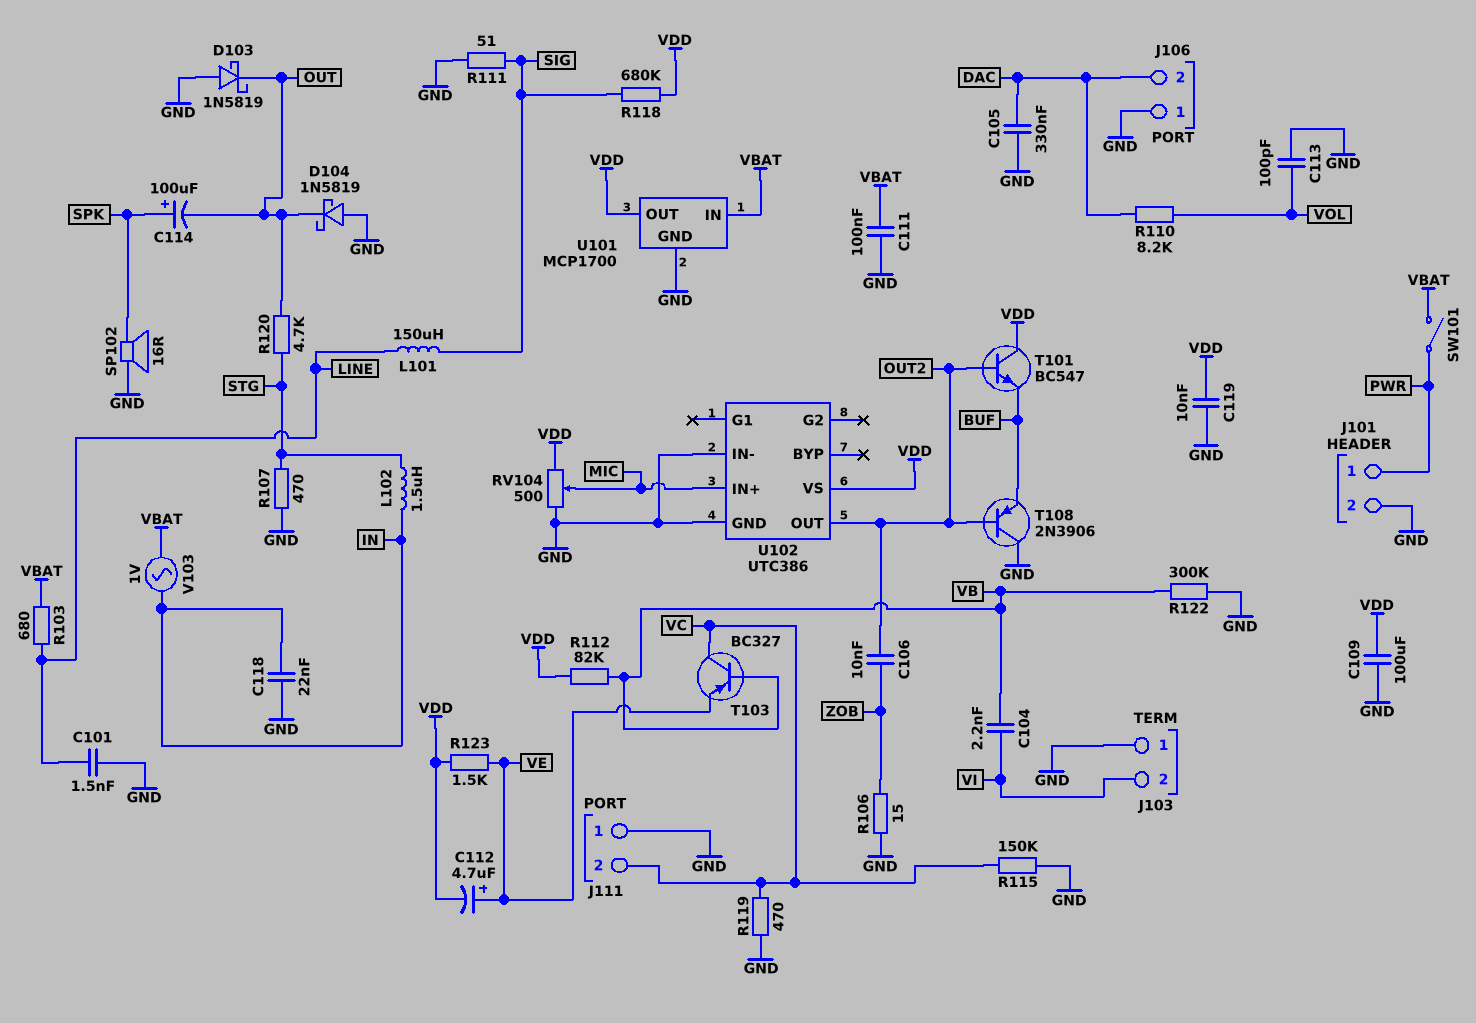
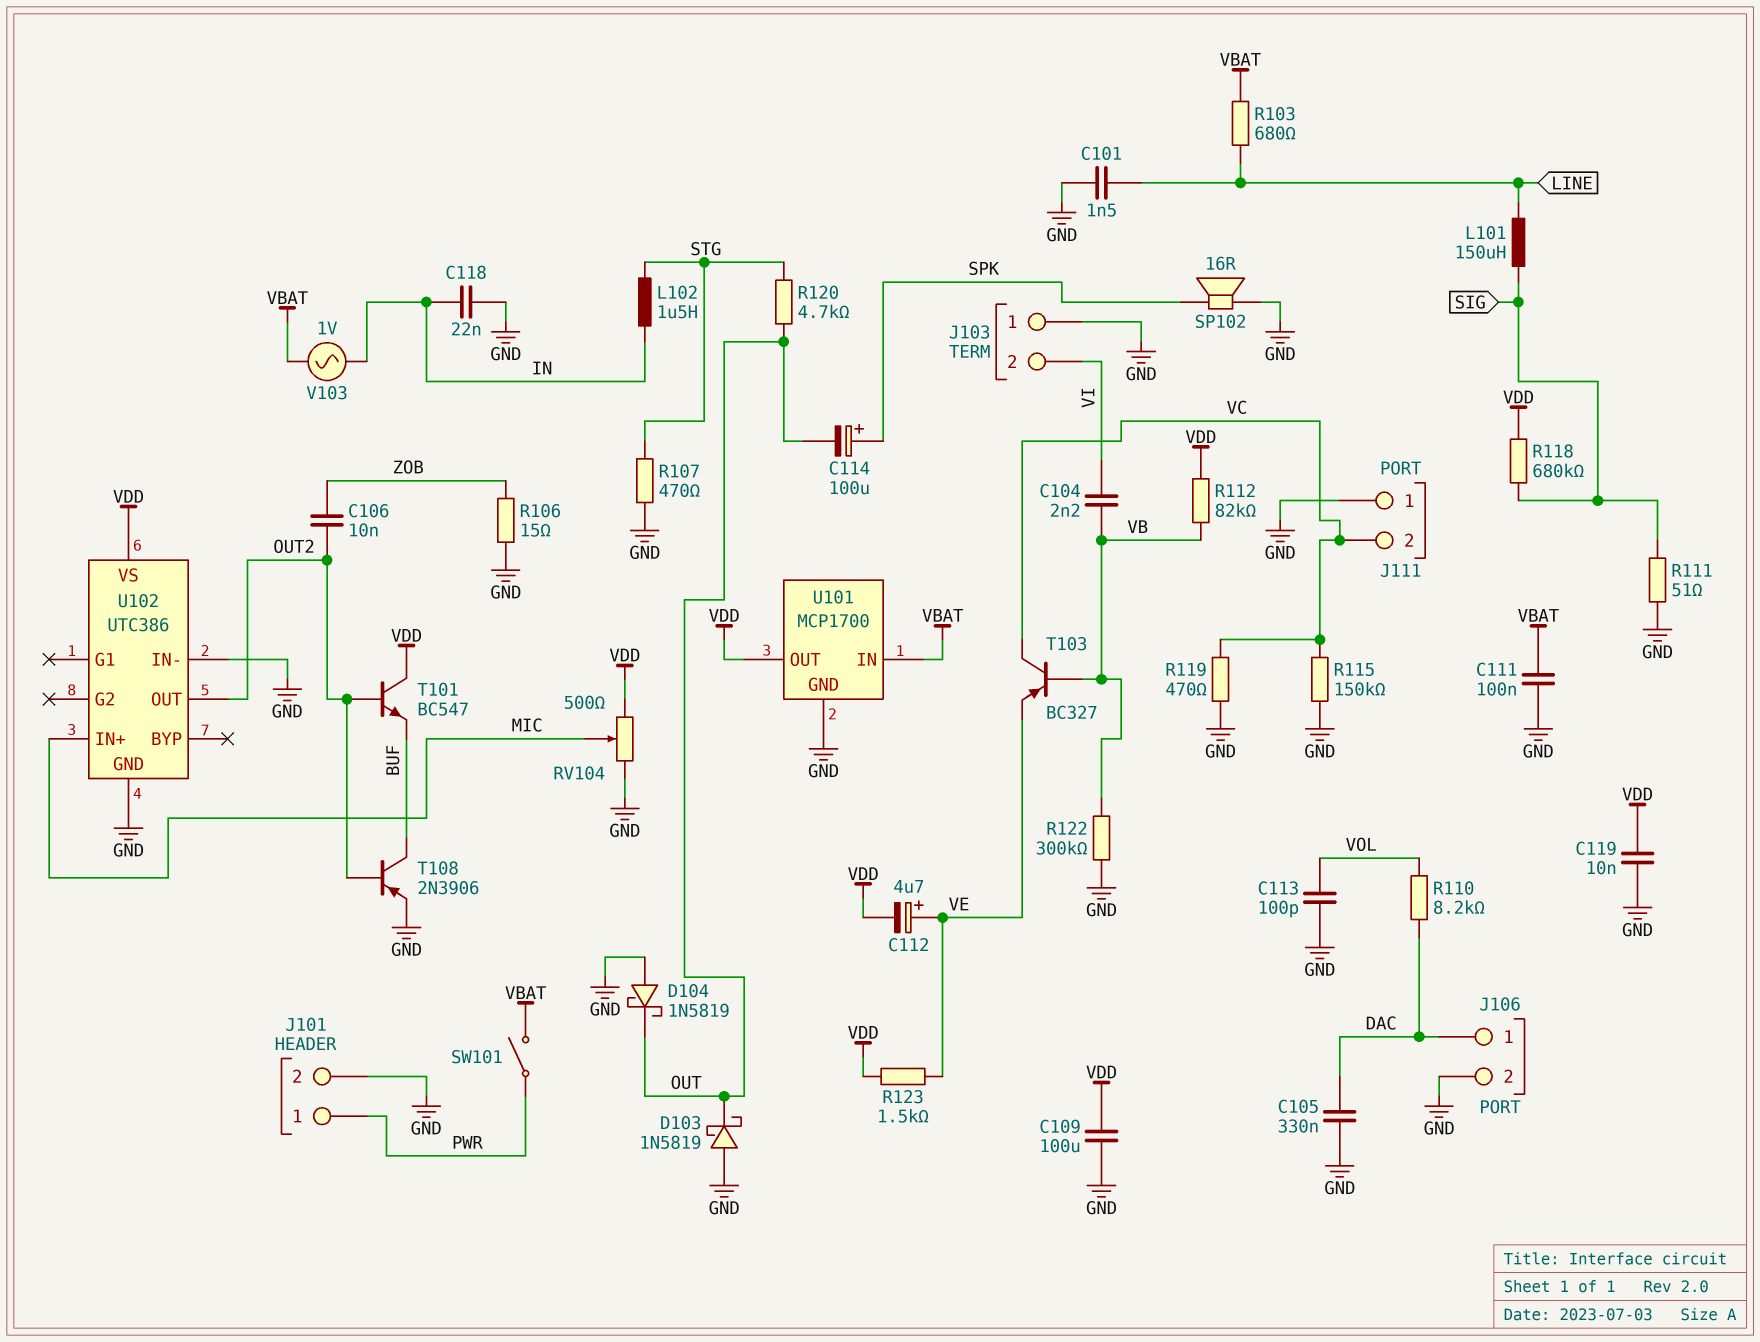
J106 pin 1: GND -> DAC
J106 pin 2: DAC -> GND
T108: PNP 2N3906 (B OUT2, C GND, E BUF) -> PNP 2N3906 (B OUT2, C BUF, E GND)

